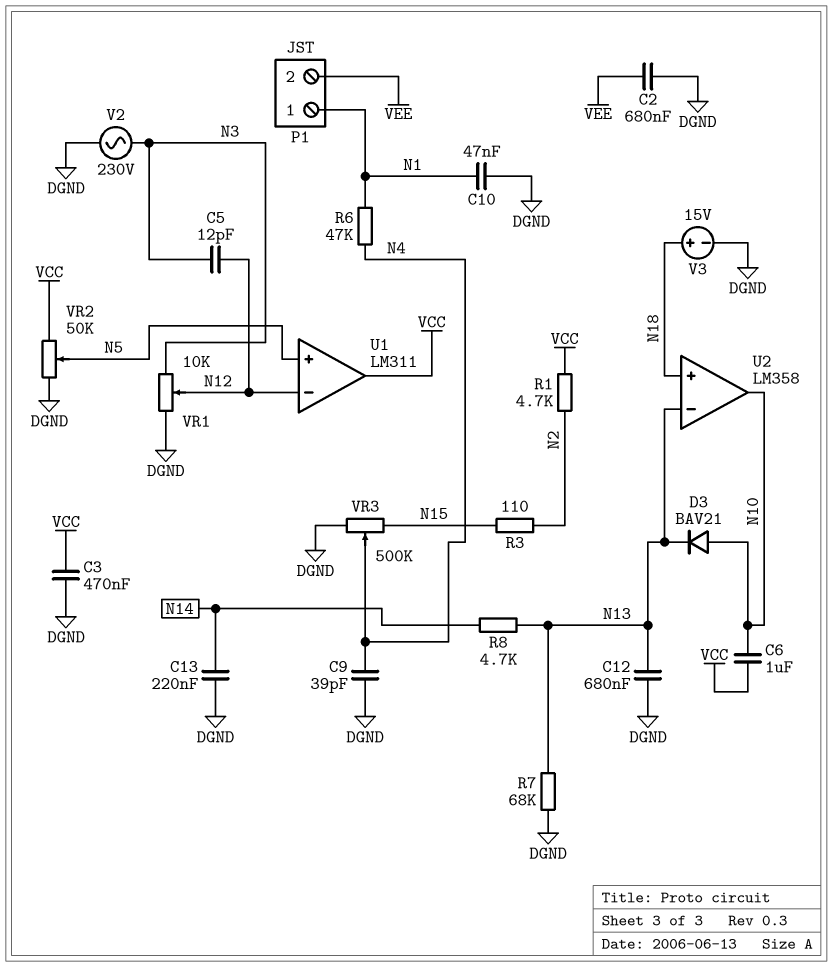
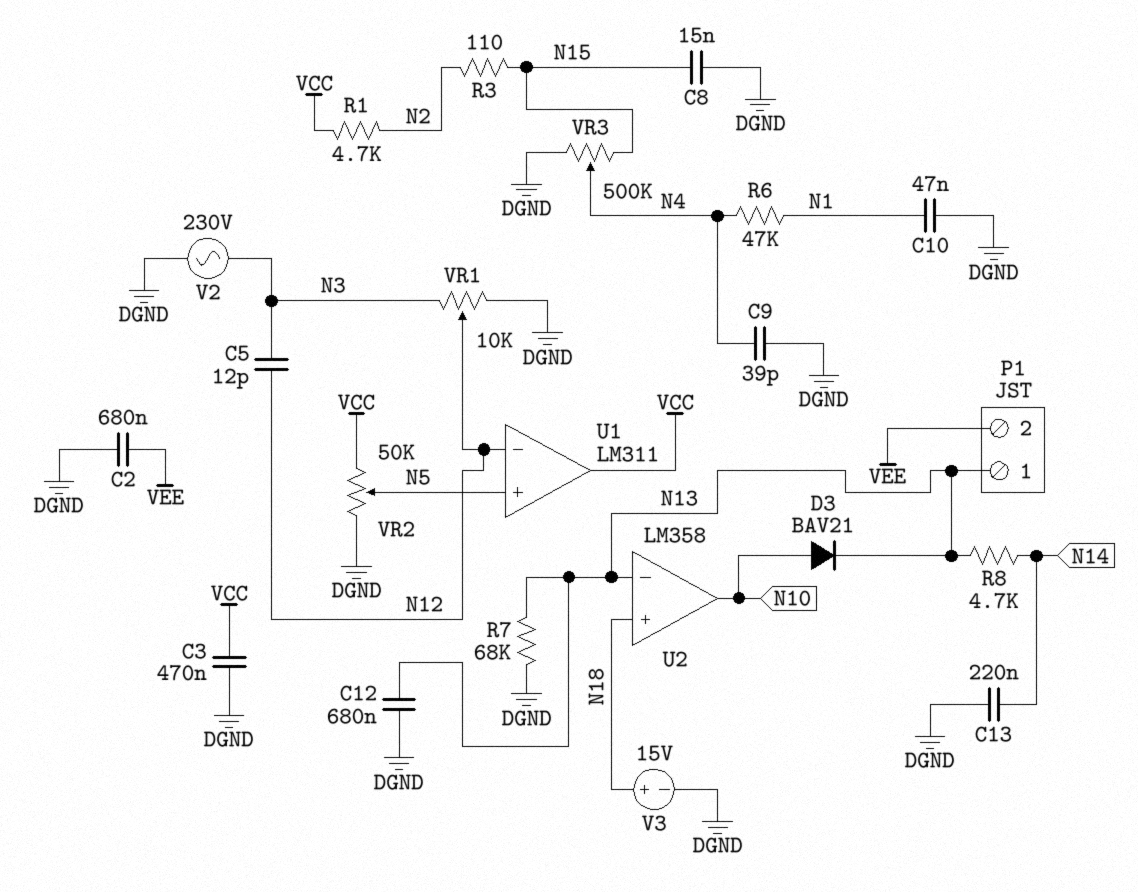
C6: 1uF (N10, VCC) -> none
C8: none -> 15nF (DGND, N15)
P1 pin 1: N1 -> N13

